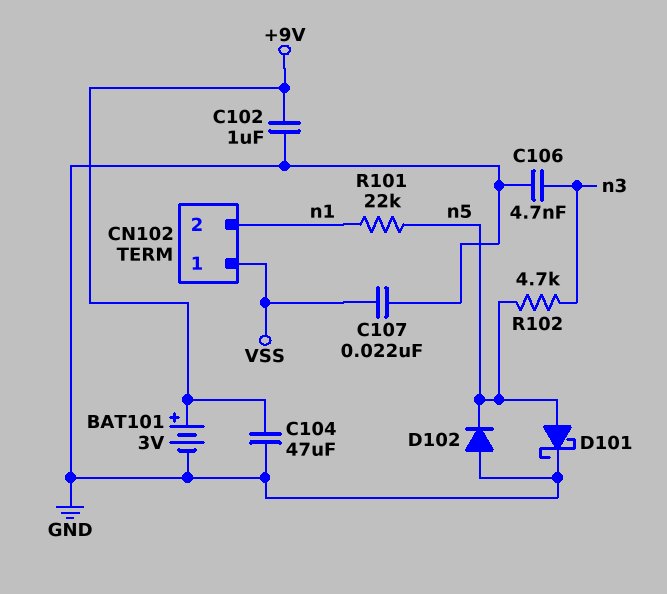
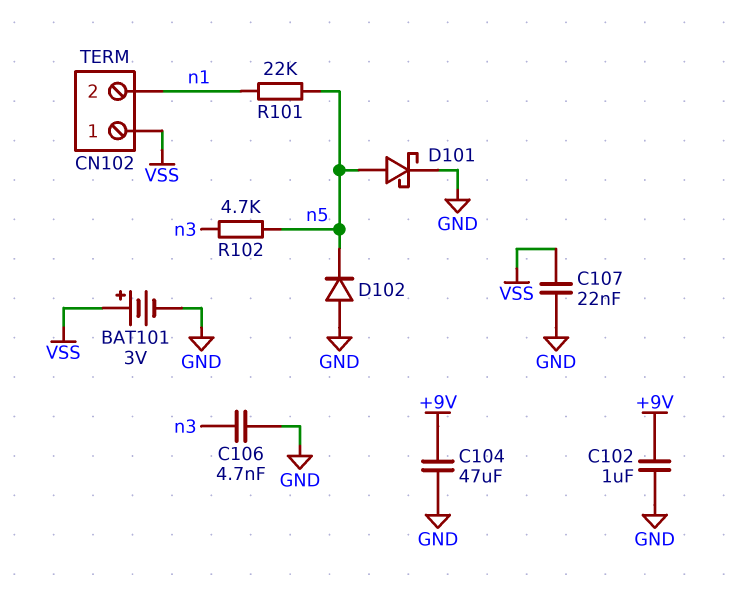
BAT101: 3V (plus +9V, minus GND) -> 3V (plus VSS, minus GND)

